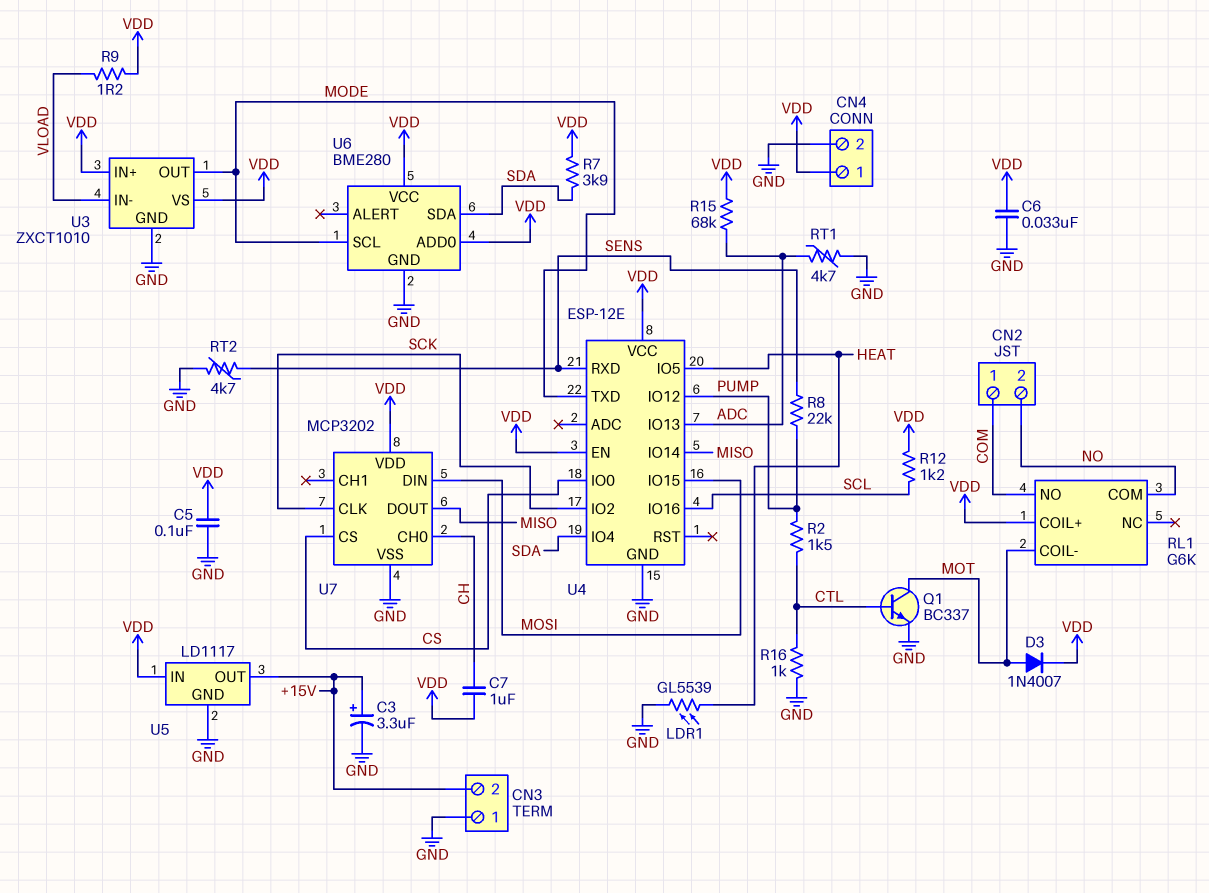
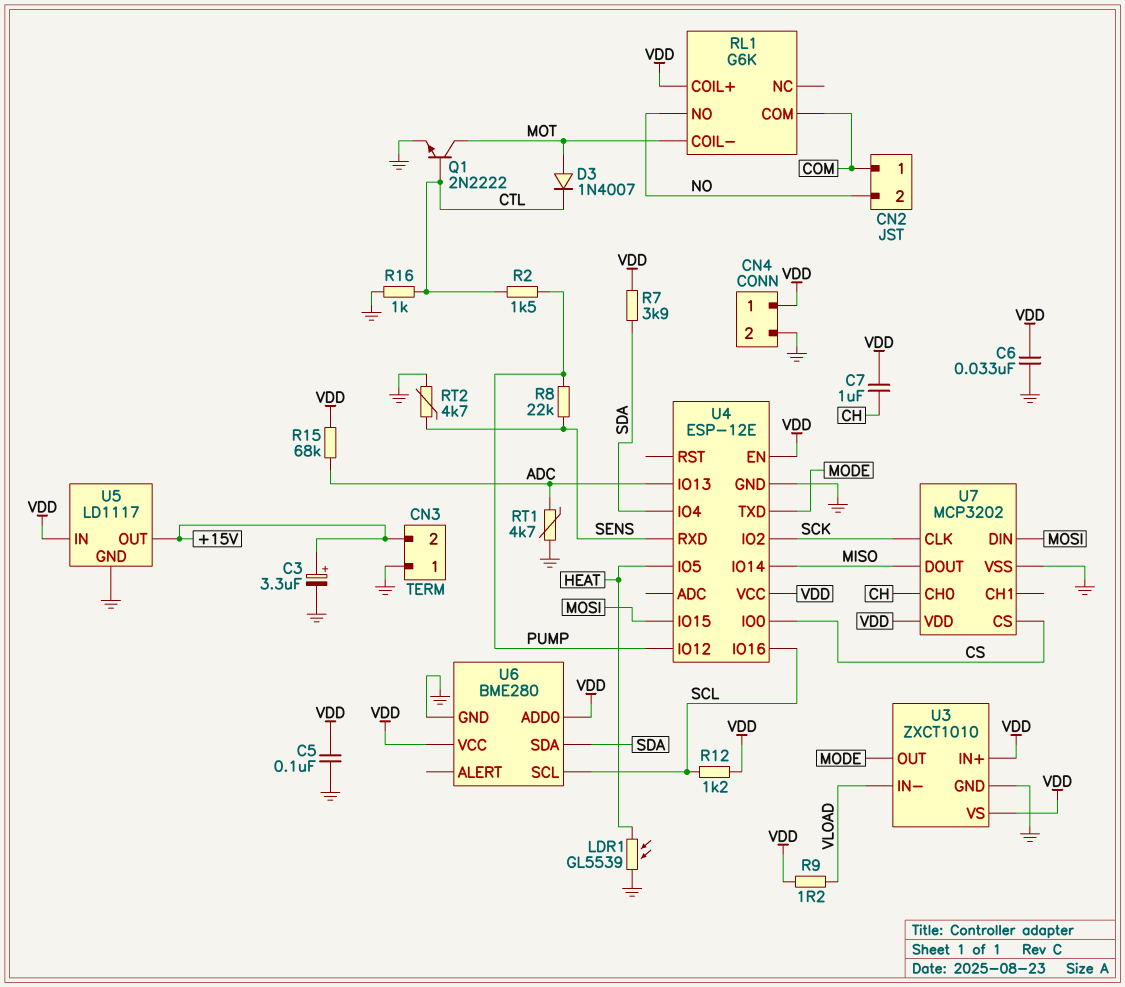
D3: diode 1N4007 (A MOT, K VDD) -> diode 1N4007 (A MOT, K CTL)
Q1: NPN BC337 (B CTL, C MOT, E GND) -> NPN 2N2222 (B CTL, C MOT, E GND)
RL1 pin COM: NO -> COM
RL1 pin NO: COM -> NO
U6 pin SCL: MODE -> SCL

